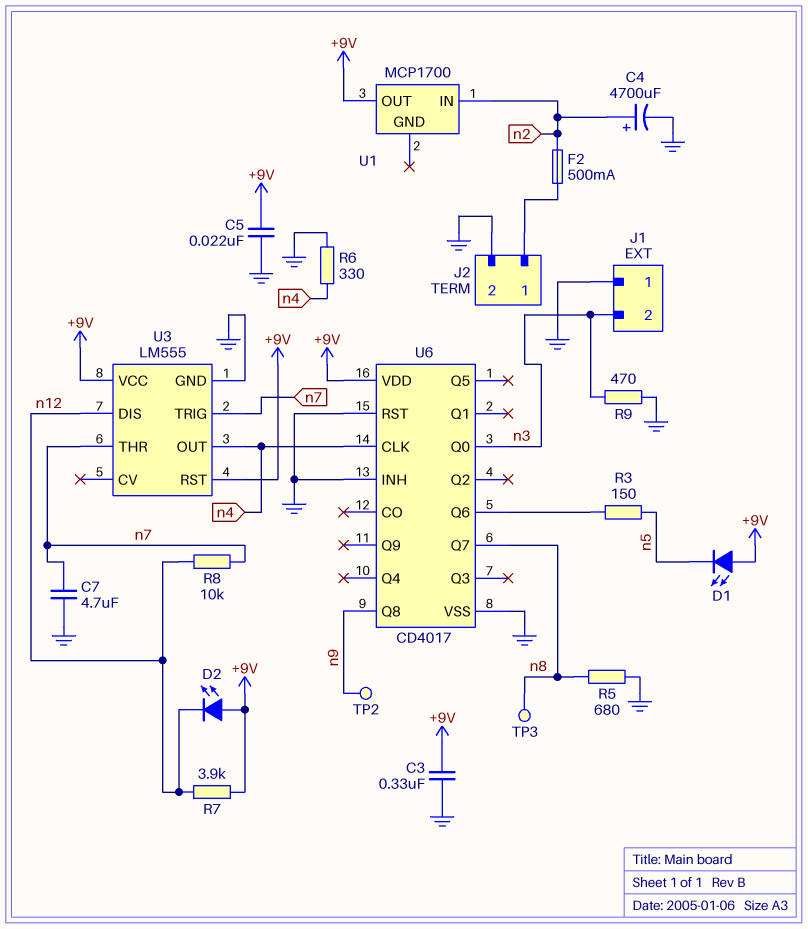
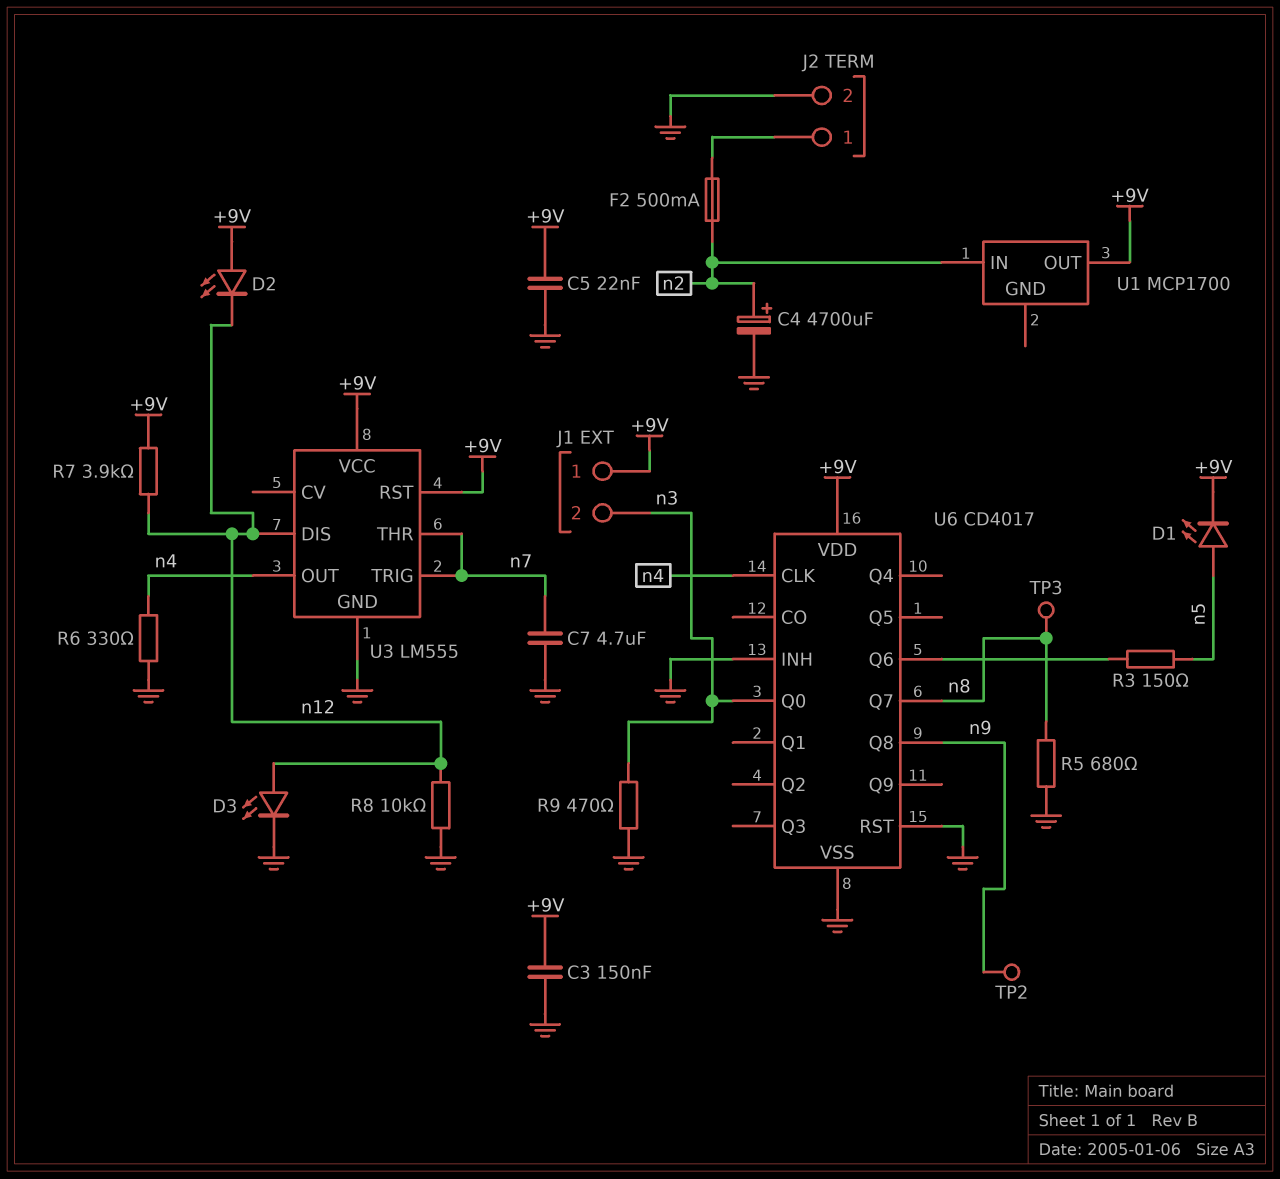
C3: 330nF (+9V, GND) -> 150nF (+9V, GND)
D1: LED (A +9V, K n5) -> LED (A n5, K +9V)
D3: none -> LED (A n12, K GND)
J1 pin 1: GND -> +9V
R8: 10k (n7, n12) -> 10k (GND, n12)

